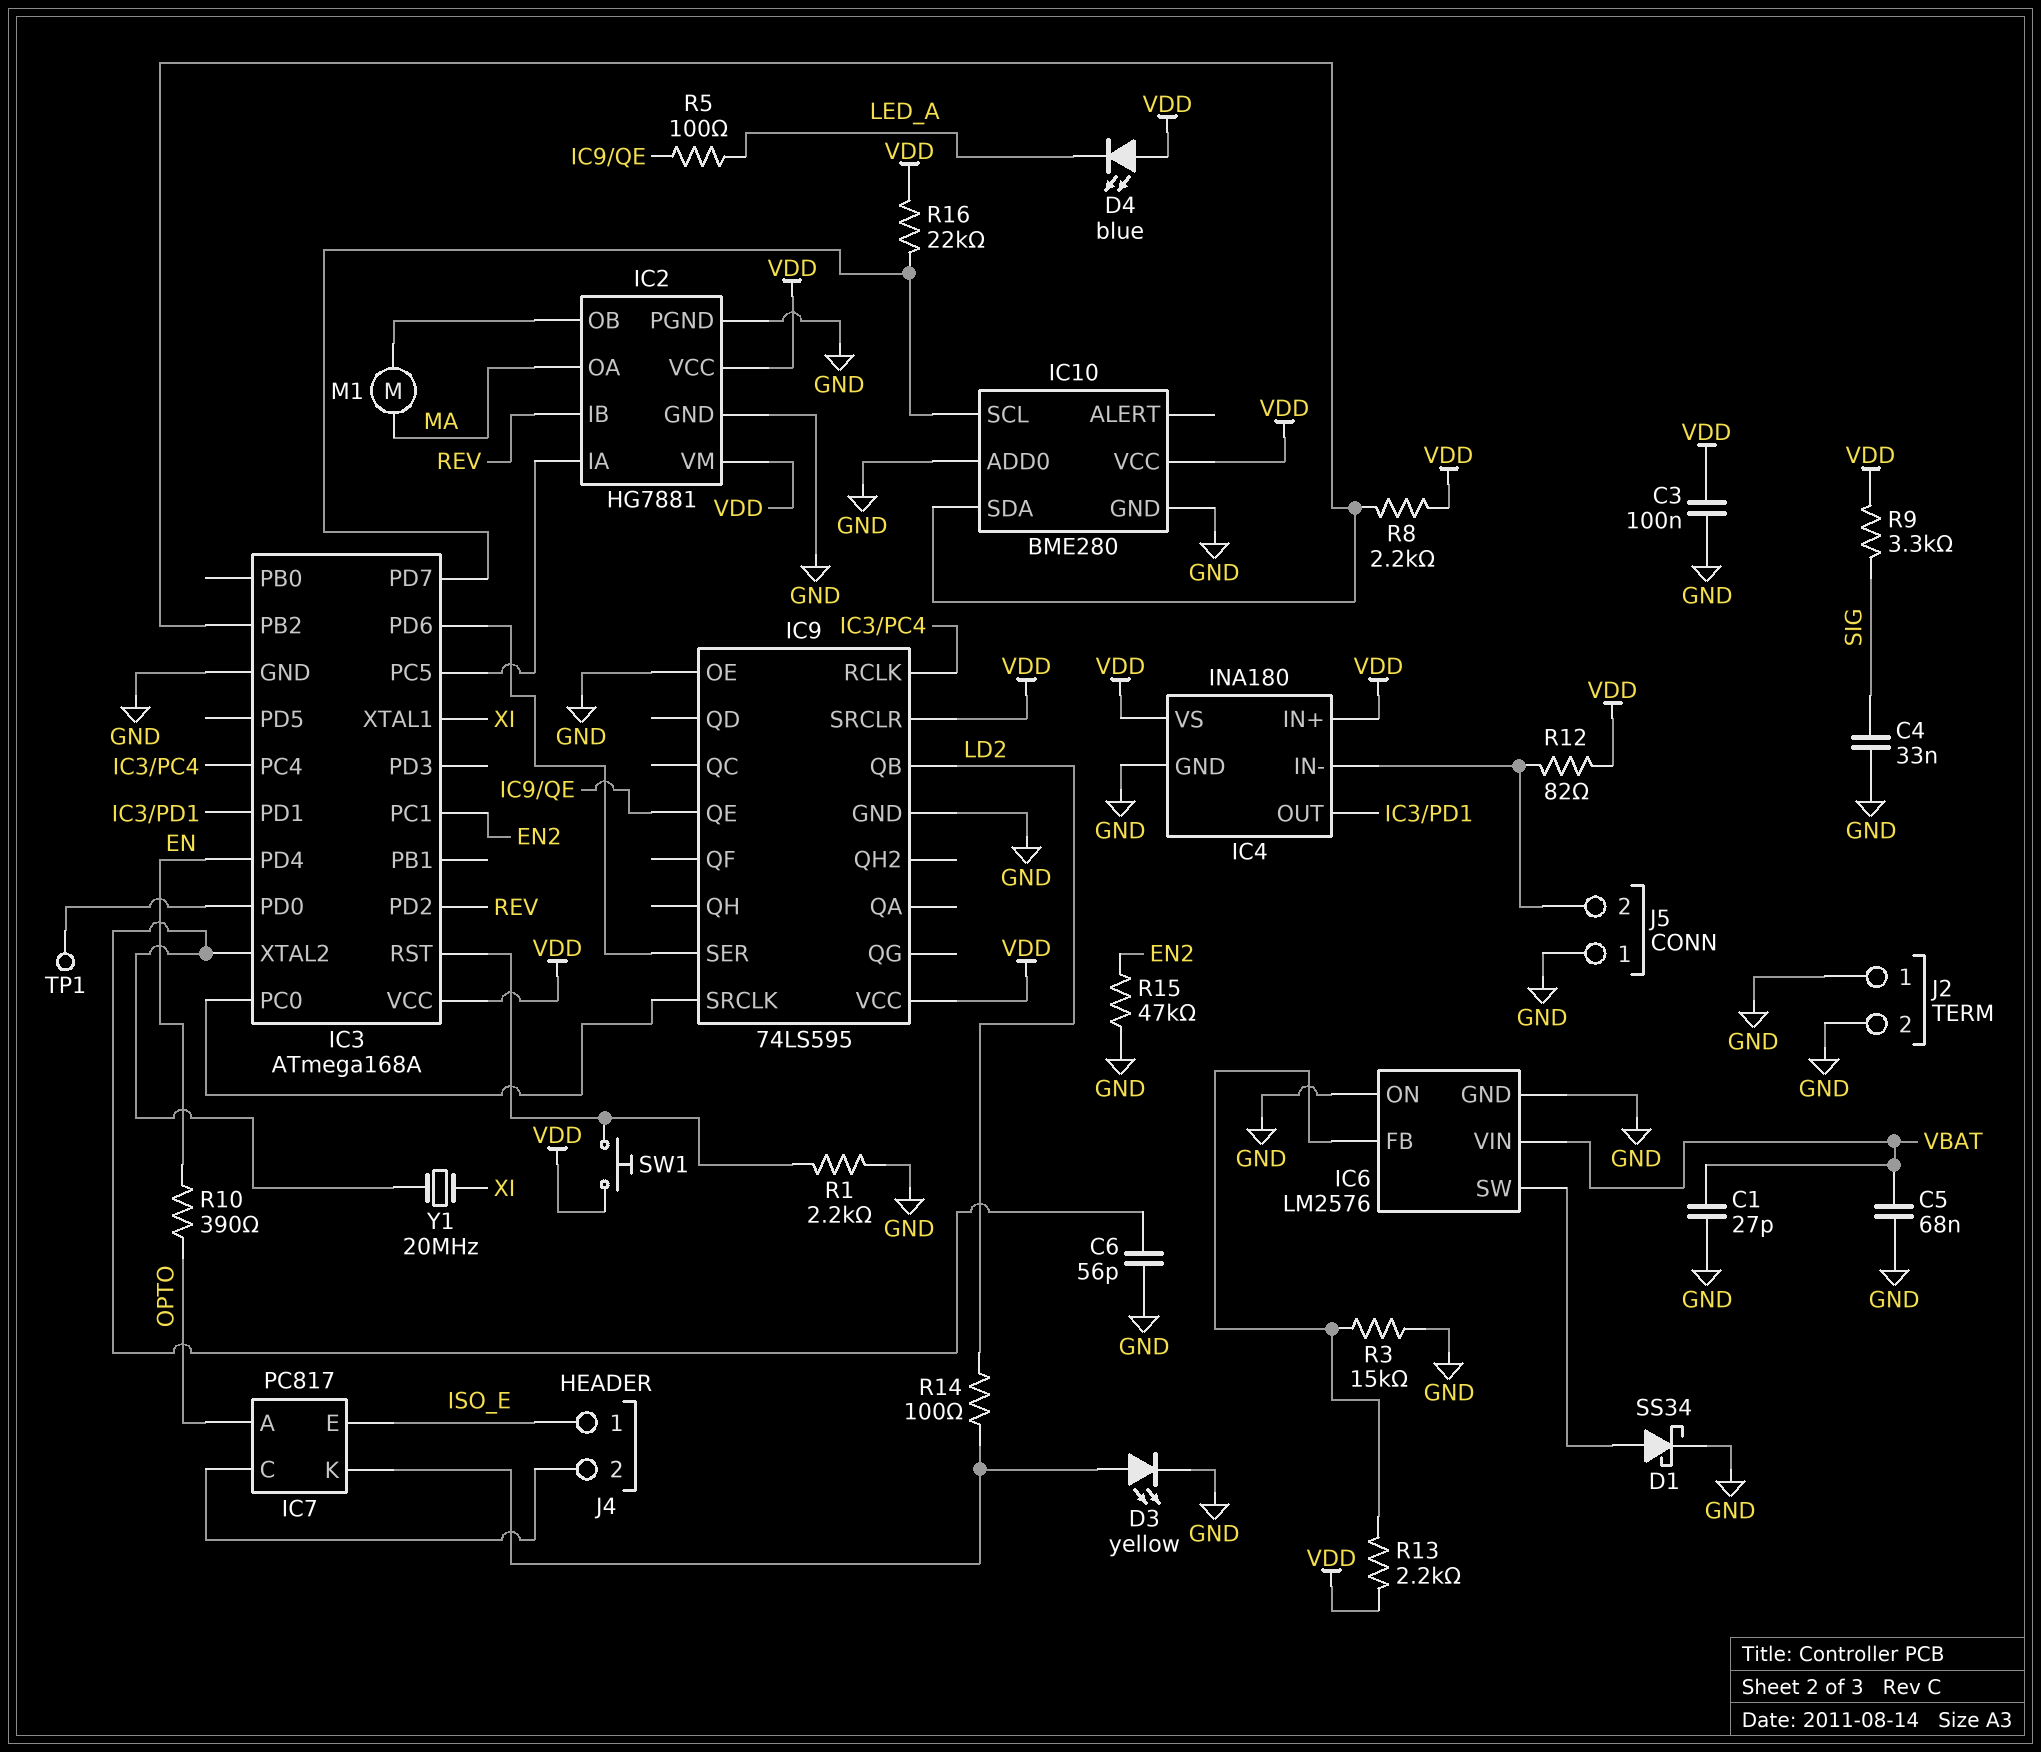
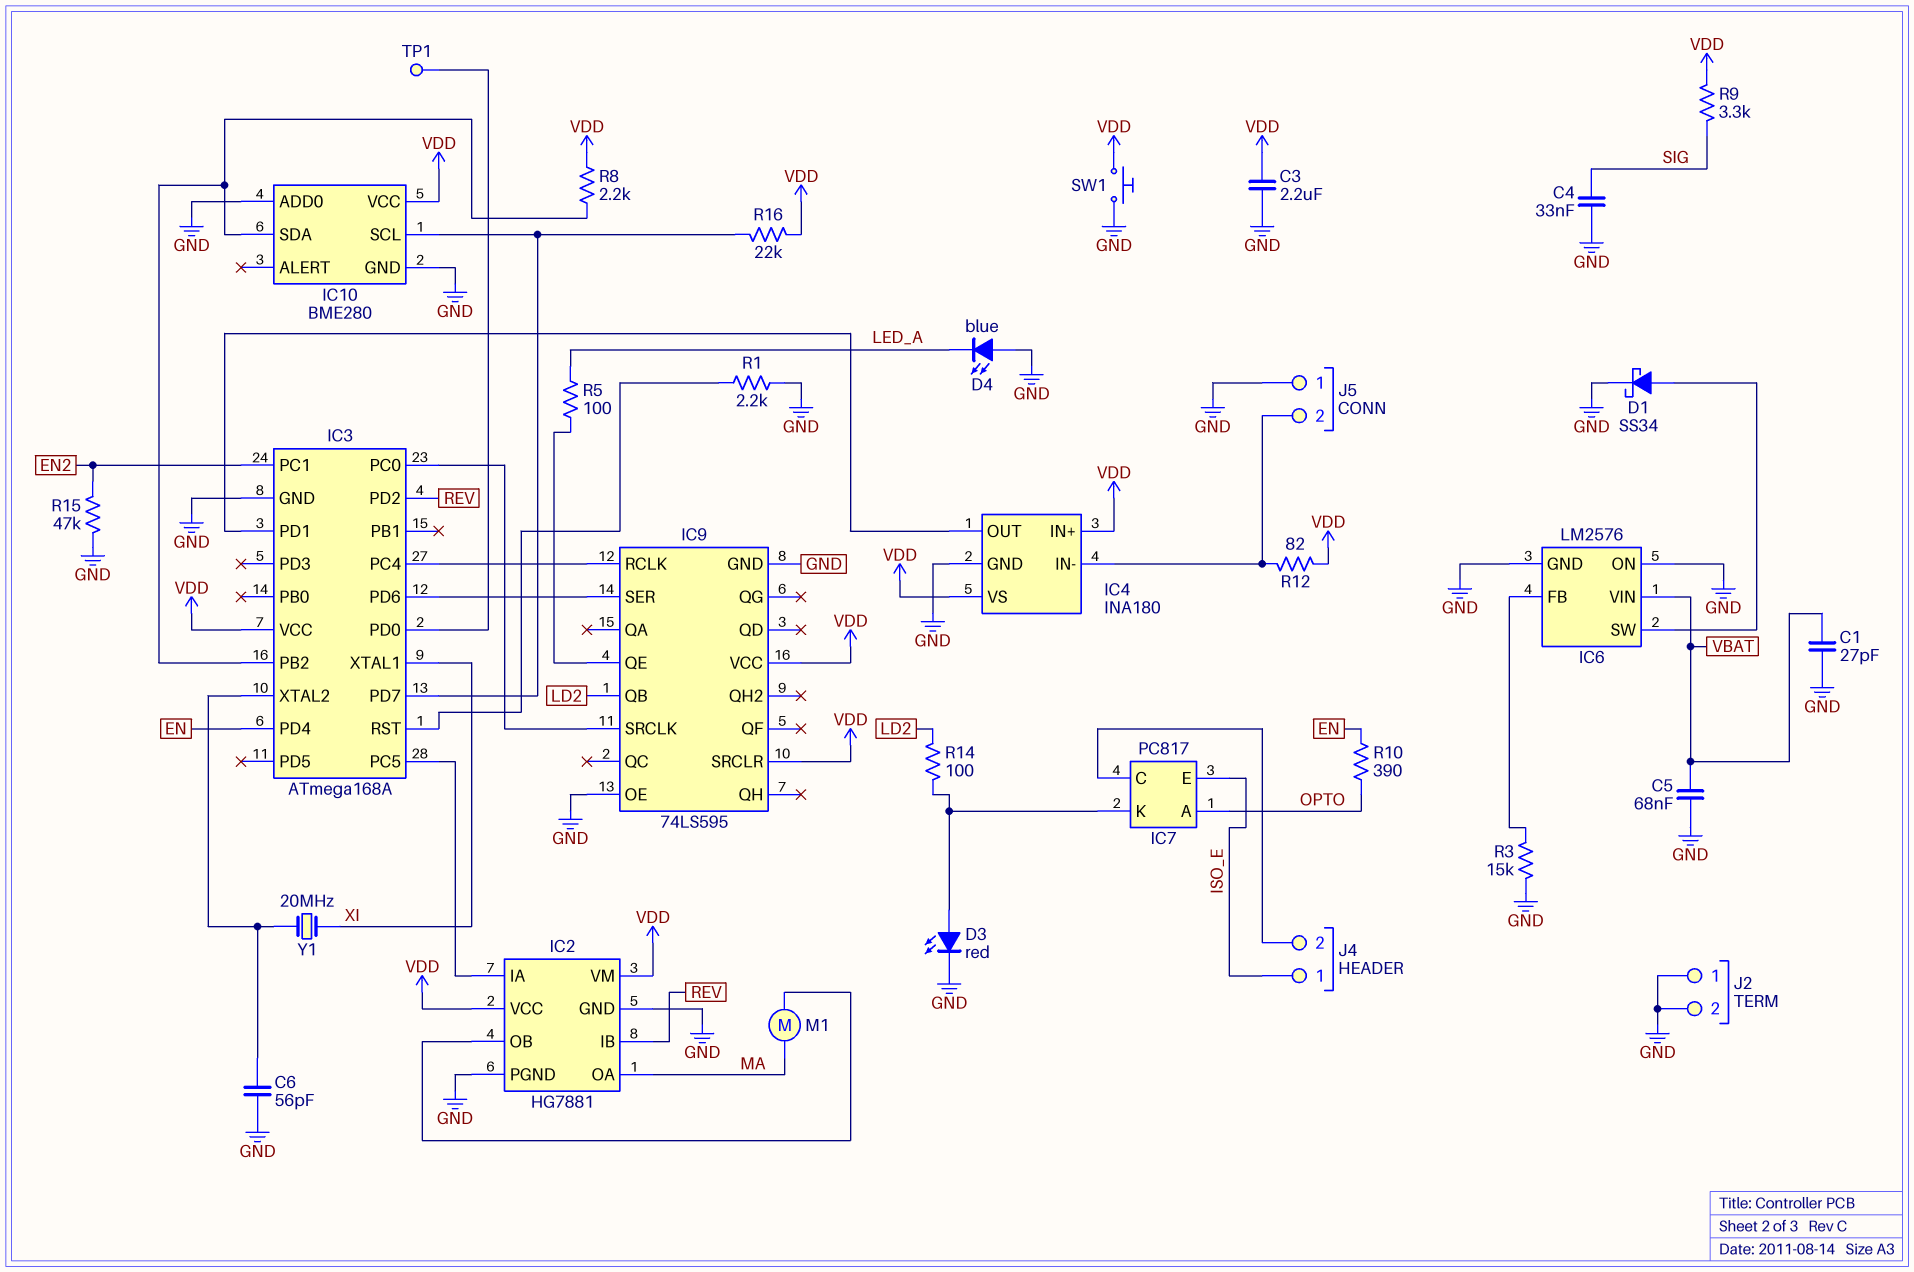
C3: 100nF (GND, VDD) -> 2.2uF (GND, VDD)
D3: LED yellow (A IC7/K, K GND) -> LED red (A IC7/K, K GND)
D4: LED blue (A VDD, K LED_A) -> LED blue (A GND, K LED_A)
R13: 2.2k (IC6/FB, VDD) -> none
SW1: button (IC3/RST, VDD) -> button (GND, VDD)

